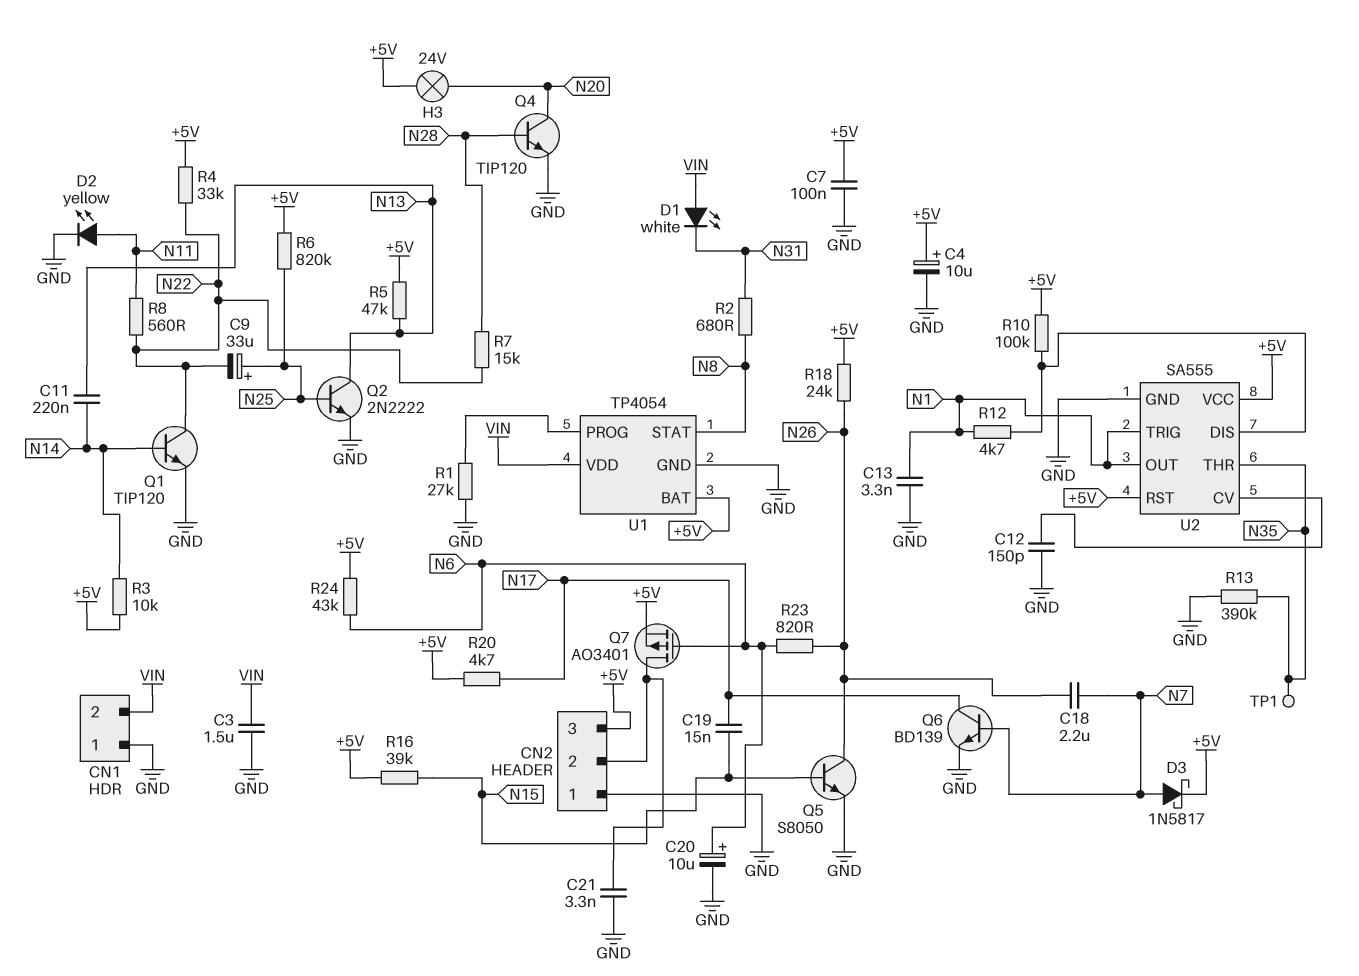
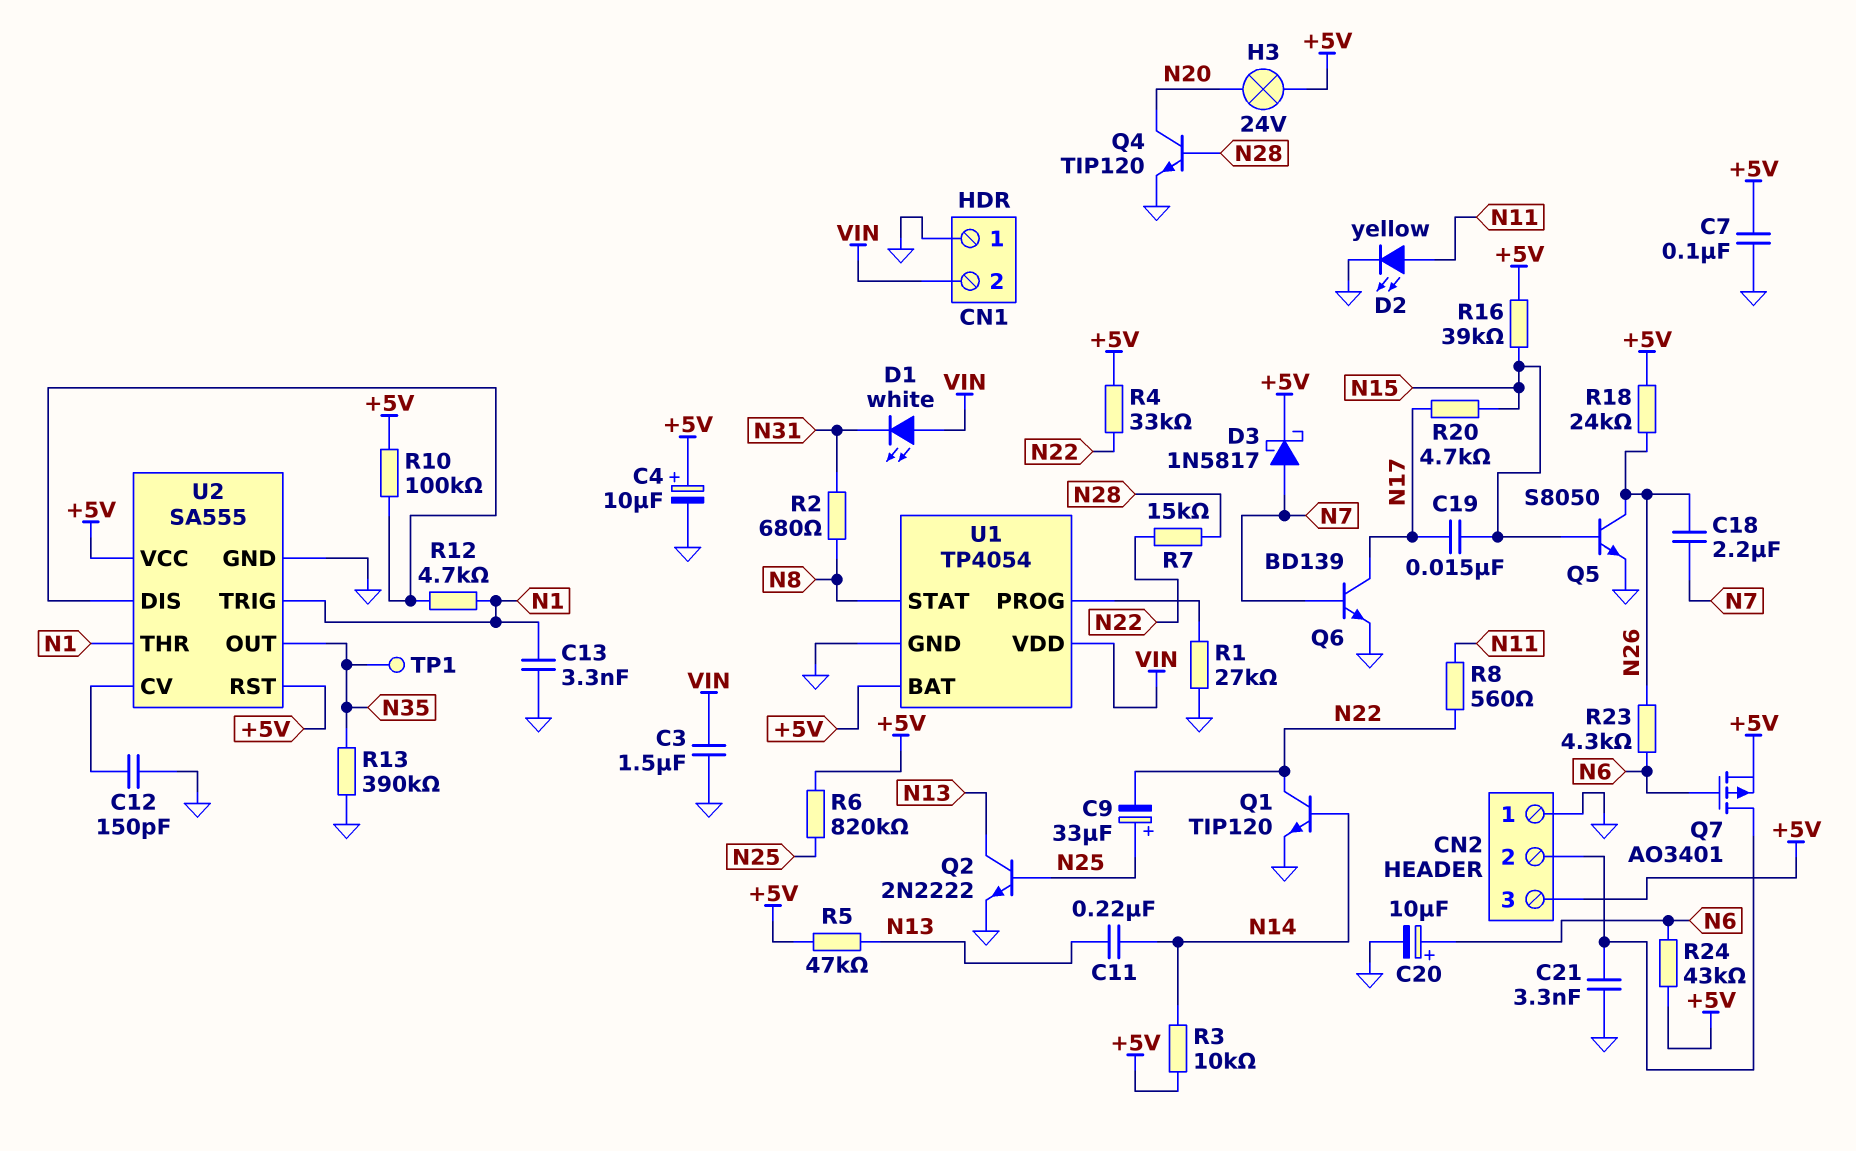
R20: 4.7k (+5V, N17) -> 4.7k (N15, N17)
R23: 820 (N6, N26) -> 4.3k (N6, N26)
U2 pin OUT: N1 -> N35
U2 pin THR: N35 -> N1

